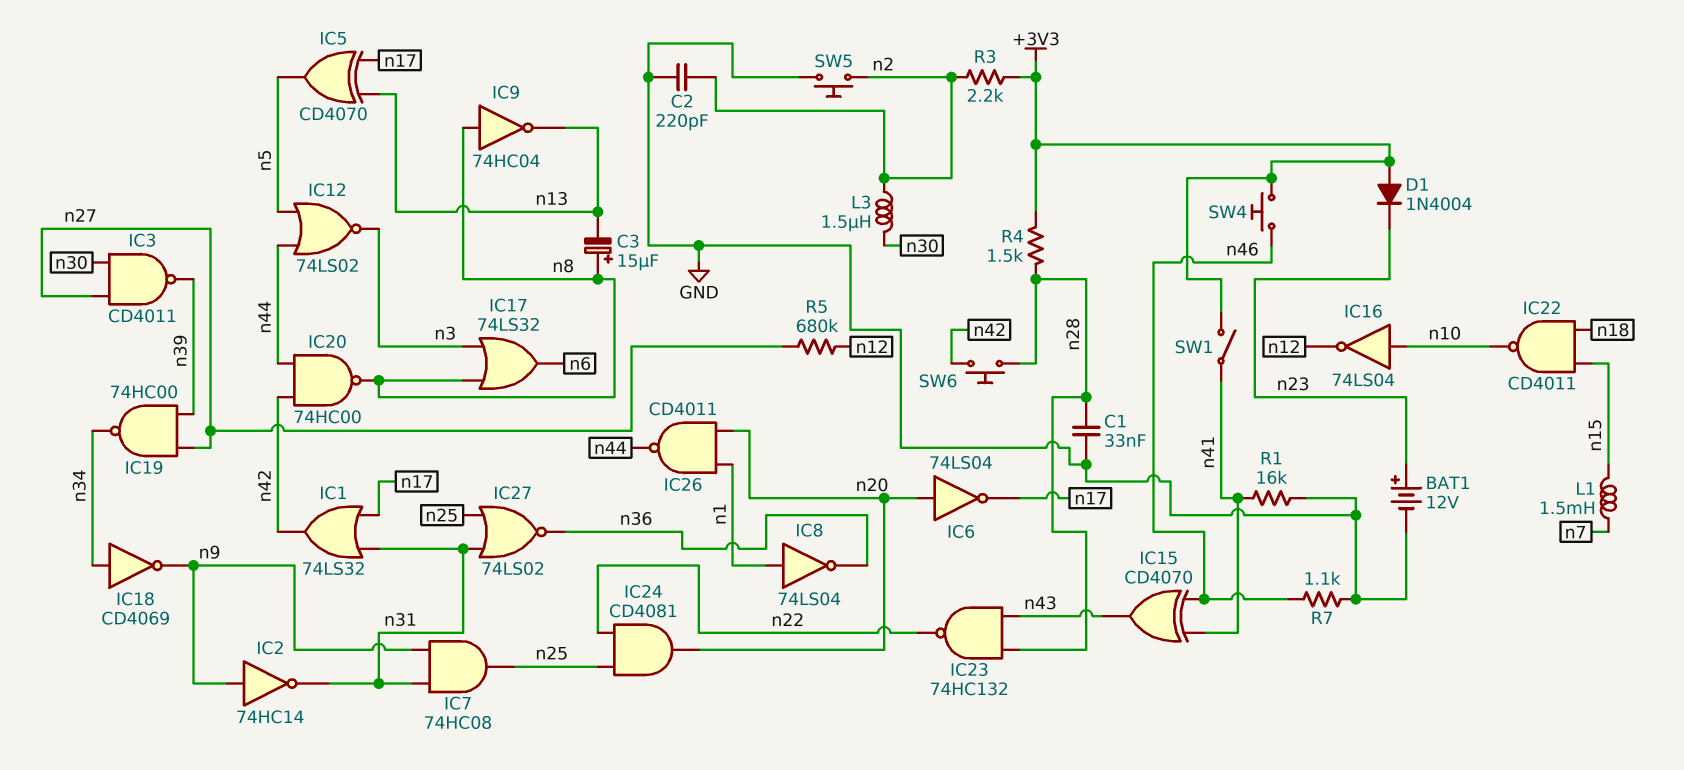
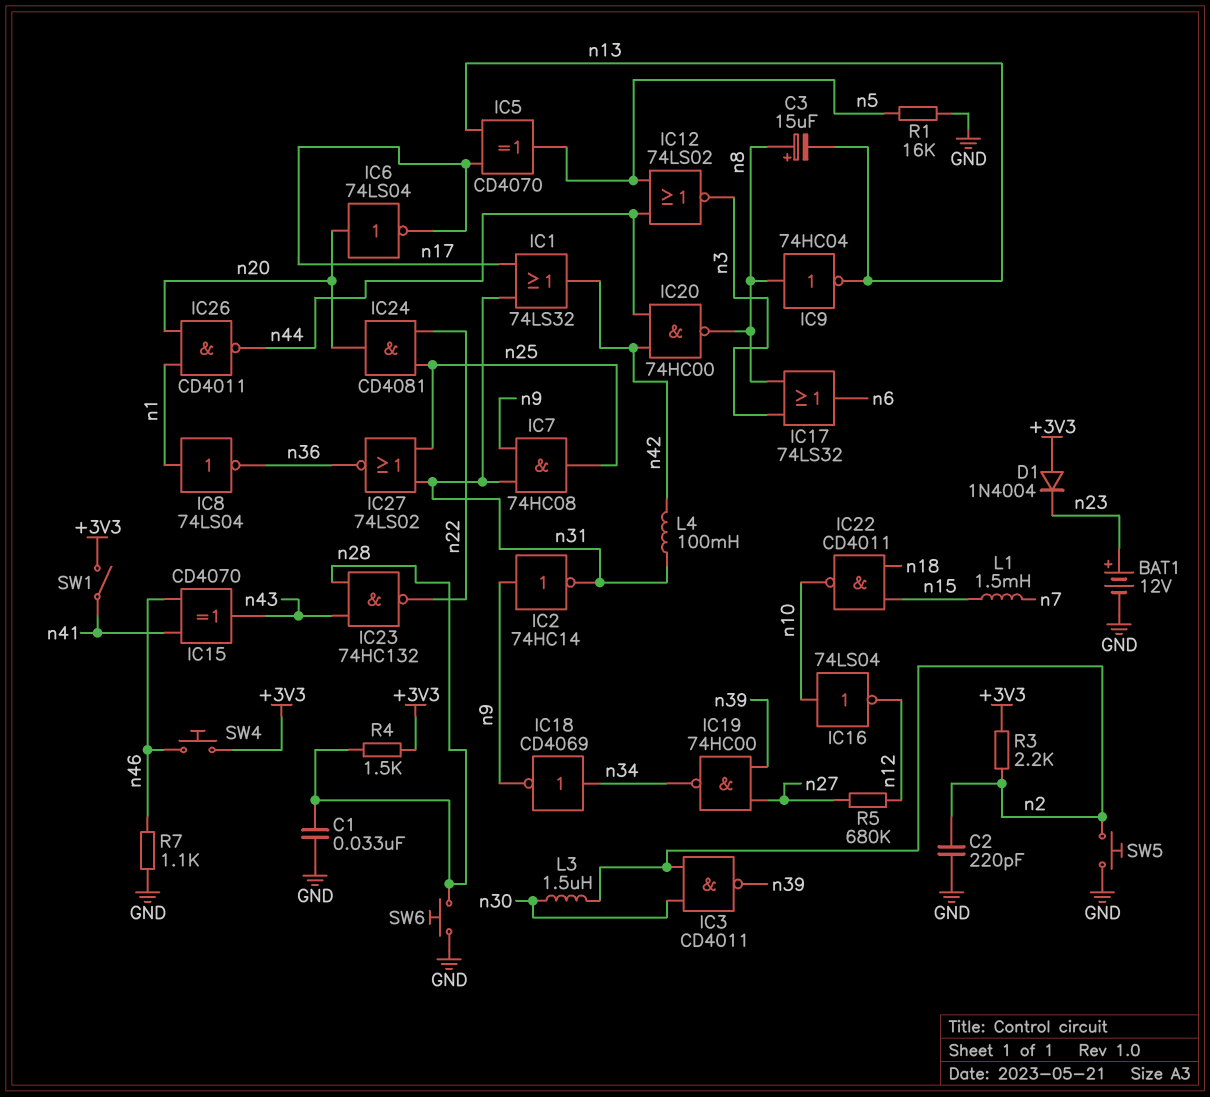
IC3: NAND CD4011 (in n27, in n30, out n39) -> NAND CD4011 (in n2, in n30, out n39)
L4: none -> 100mH (n31, n42)
R1: 16k (GND, n41) -> 16k (GND, n5)
SW6: button (n28, n42) -> button (GND, n28)

